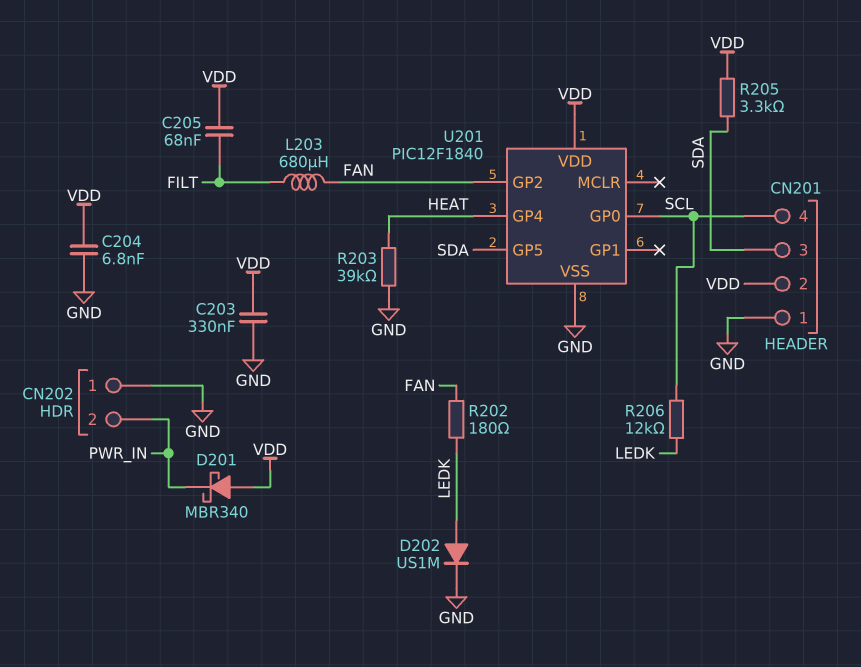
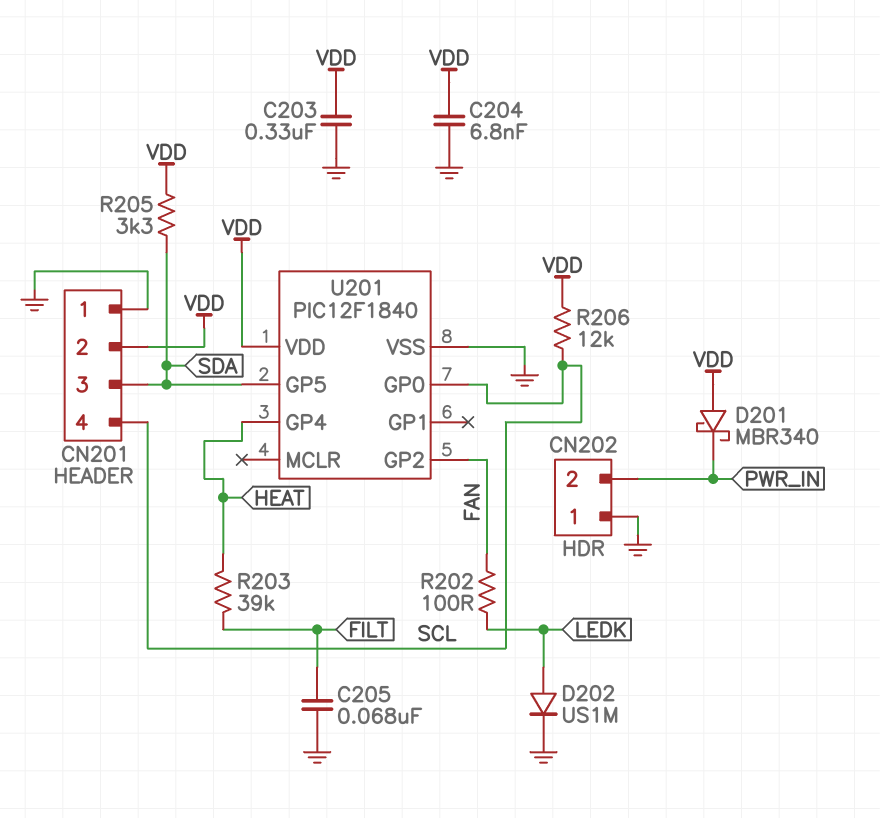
C205: 68nF (FILT, VDD) -> 68nF (FILT, GND)
L203: 680uH (FAN, FILT) -> none
R202: 180 (FAN, LEDK) -> 100 (FAN, LEDK)
R203: 39k (GND, HEAT) -> 39k (FILT, HEAT)
R206: 12k (LEDK, SCL) -> 12k (SCL, VDD)

